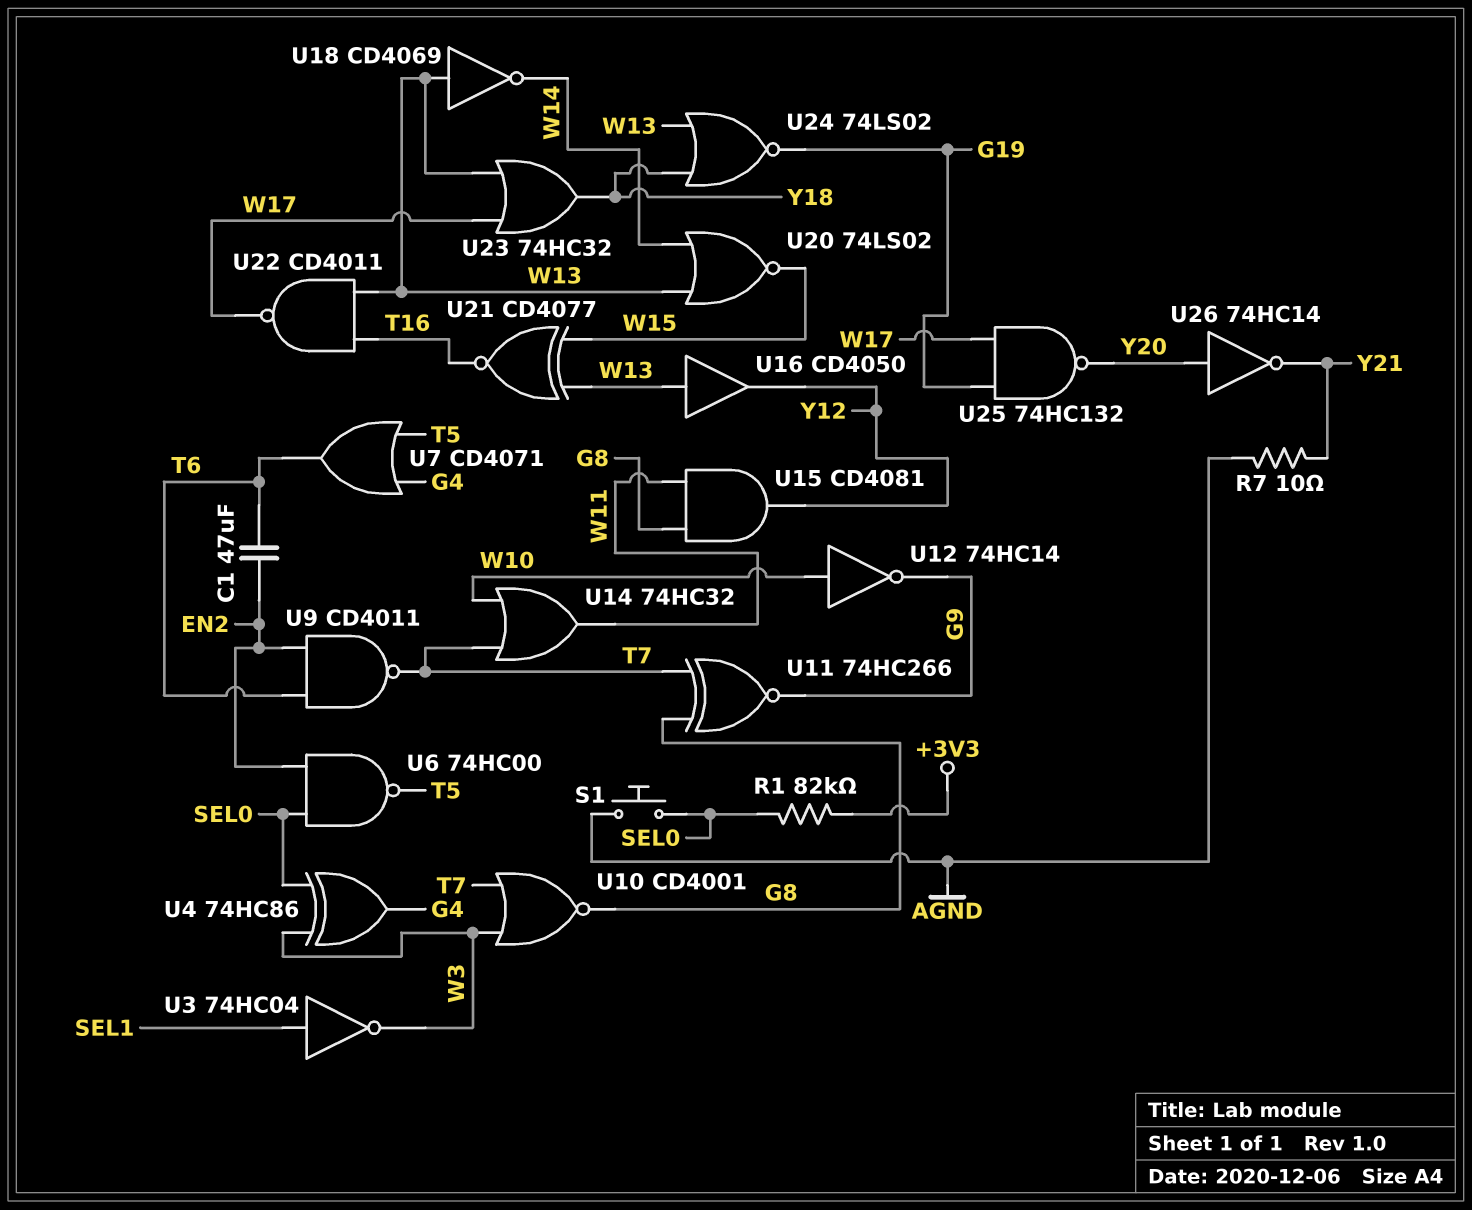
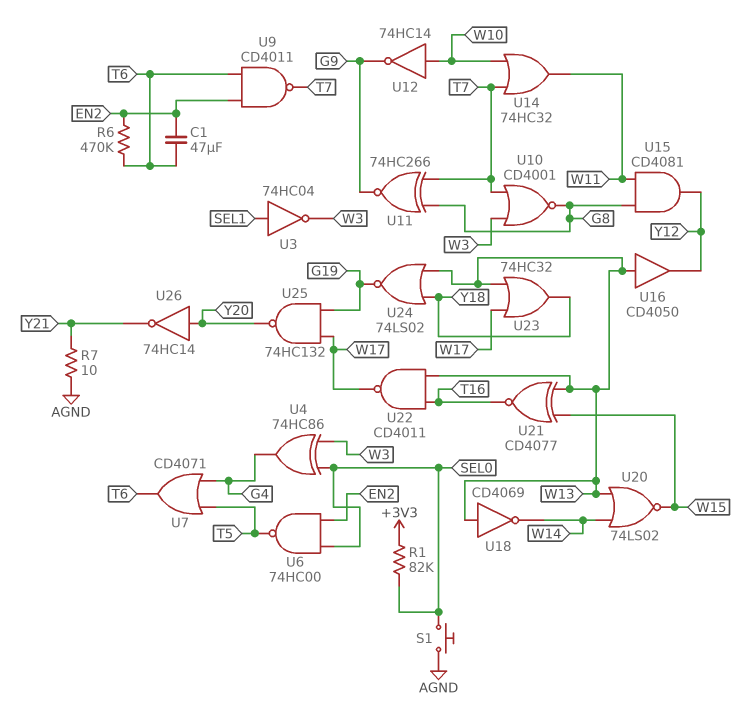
R6: none -> 470k (EN2, T6)

